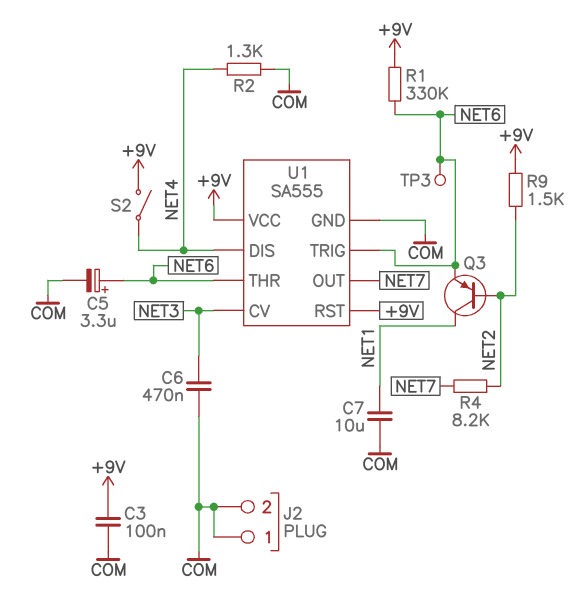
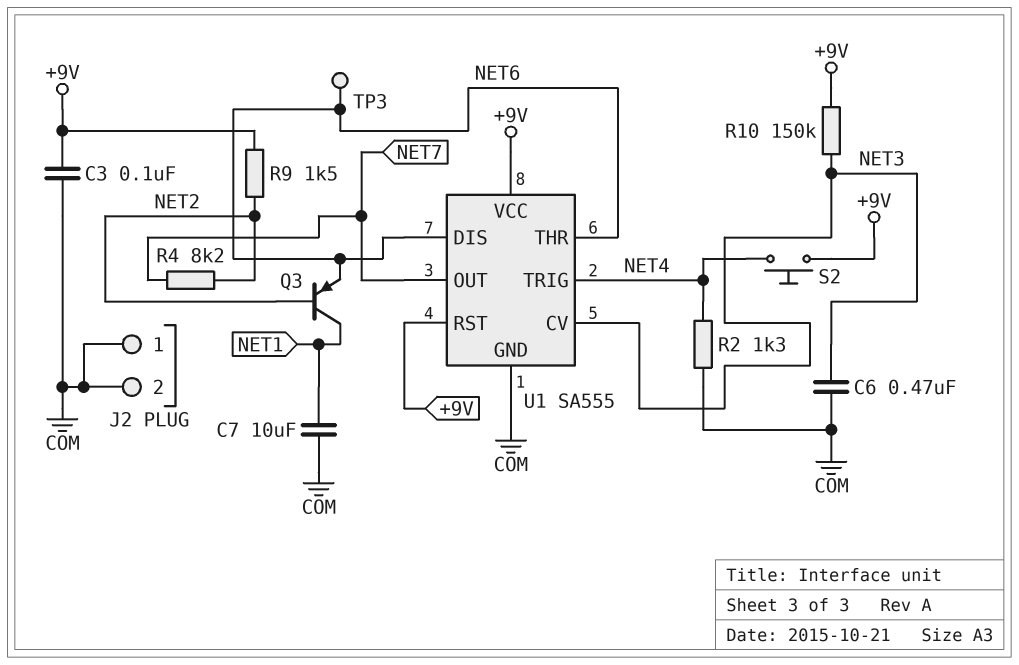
C5: 3.3uF (plus NET6, minus COM) -> none
R1: 330k (+9V, NET6) -> none
R10: none -> 150k (+9V, NET3)
S2: switch (+9V, NET4) -> button (+9V, NET4)
U1 pin DIS: NET4 -> NET6
U1 pin TRIG: NET6 -> NET4

